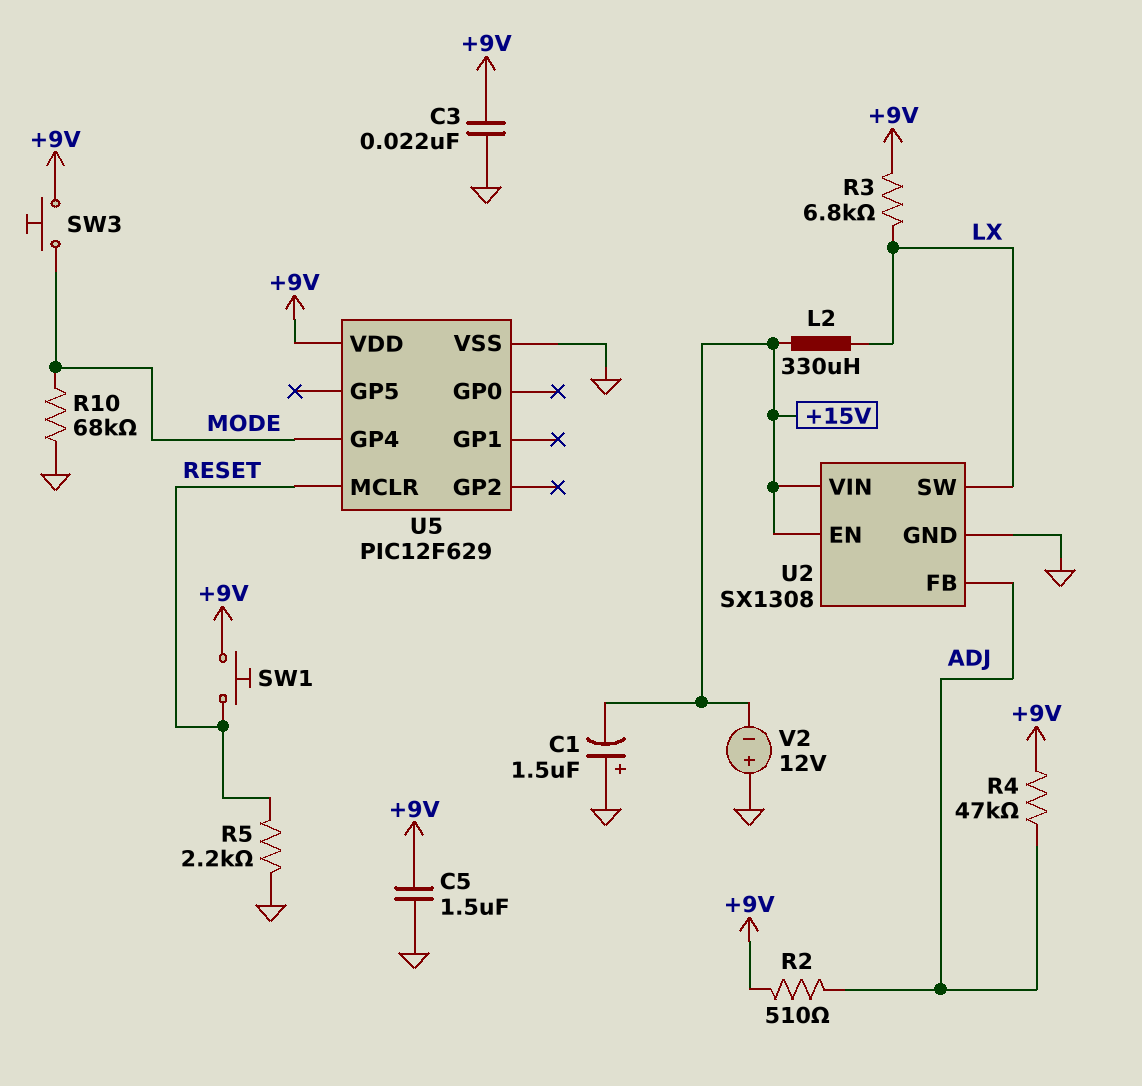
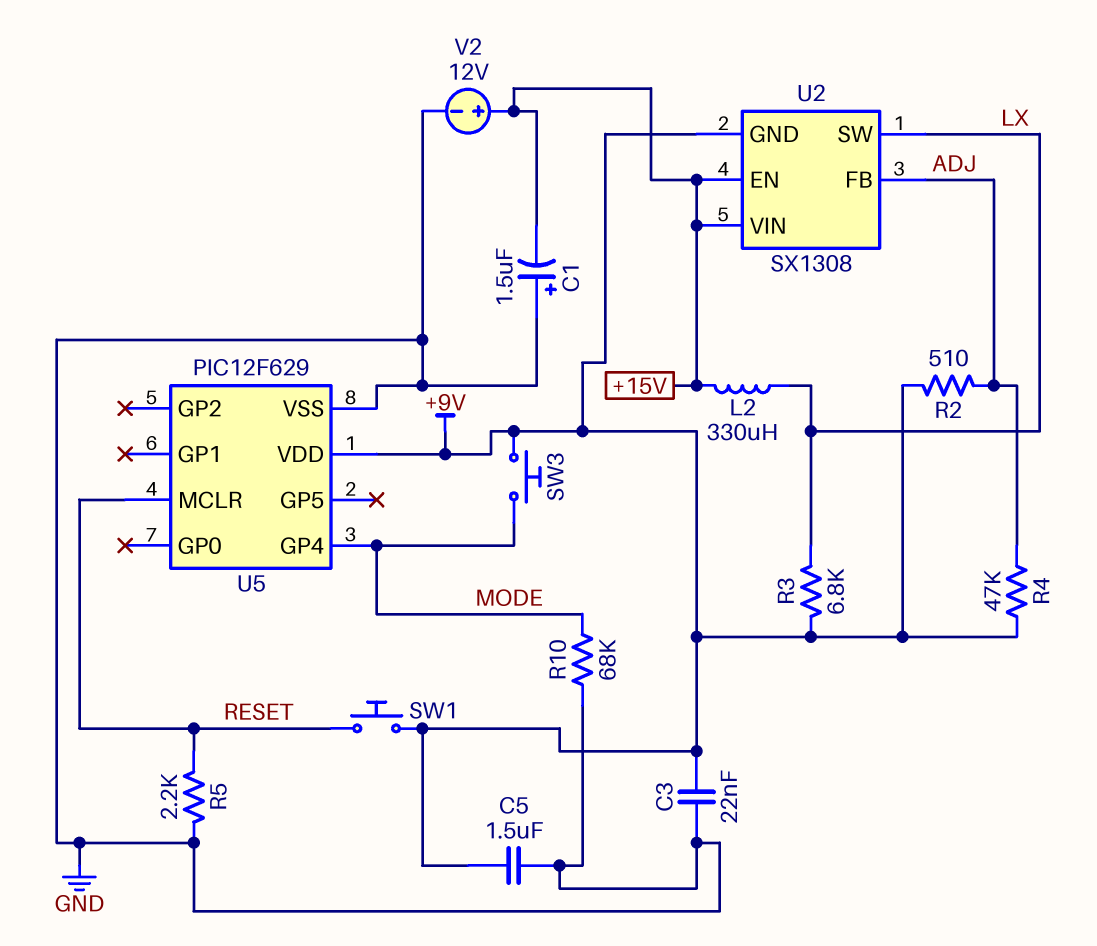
U2 pin GND: GND -> +9V
V2: 12V (plus GND, minus +15V) -> 12V (plus +15V, minus GND)

